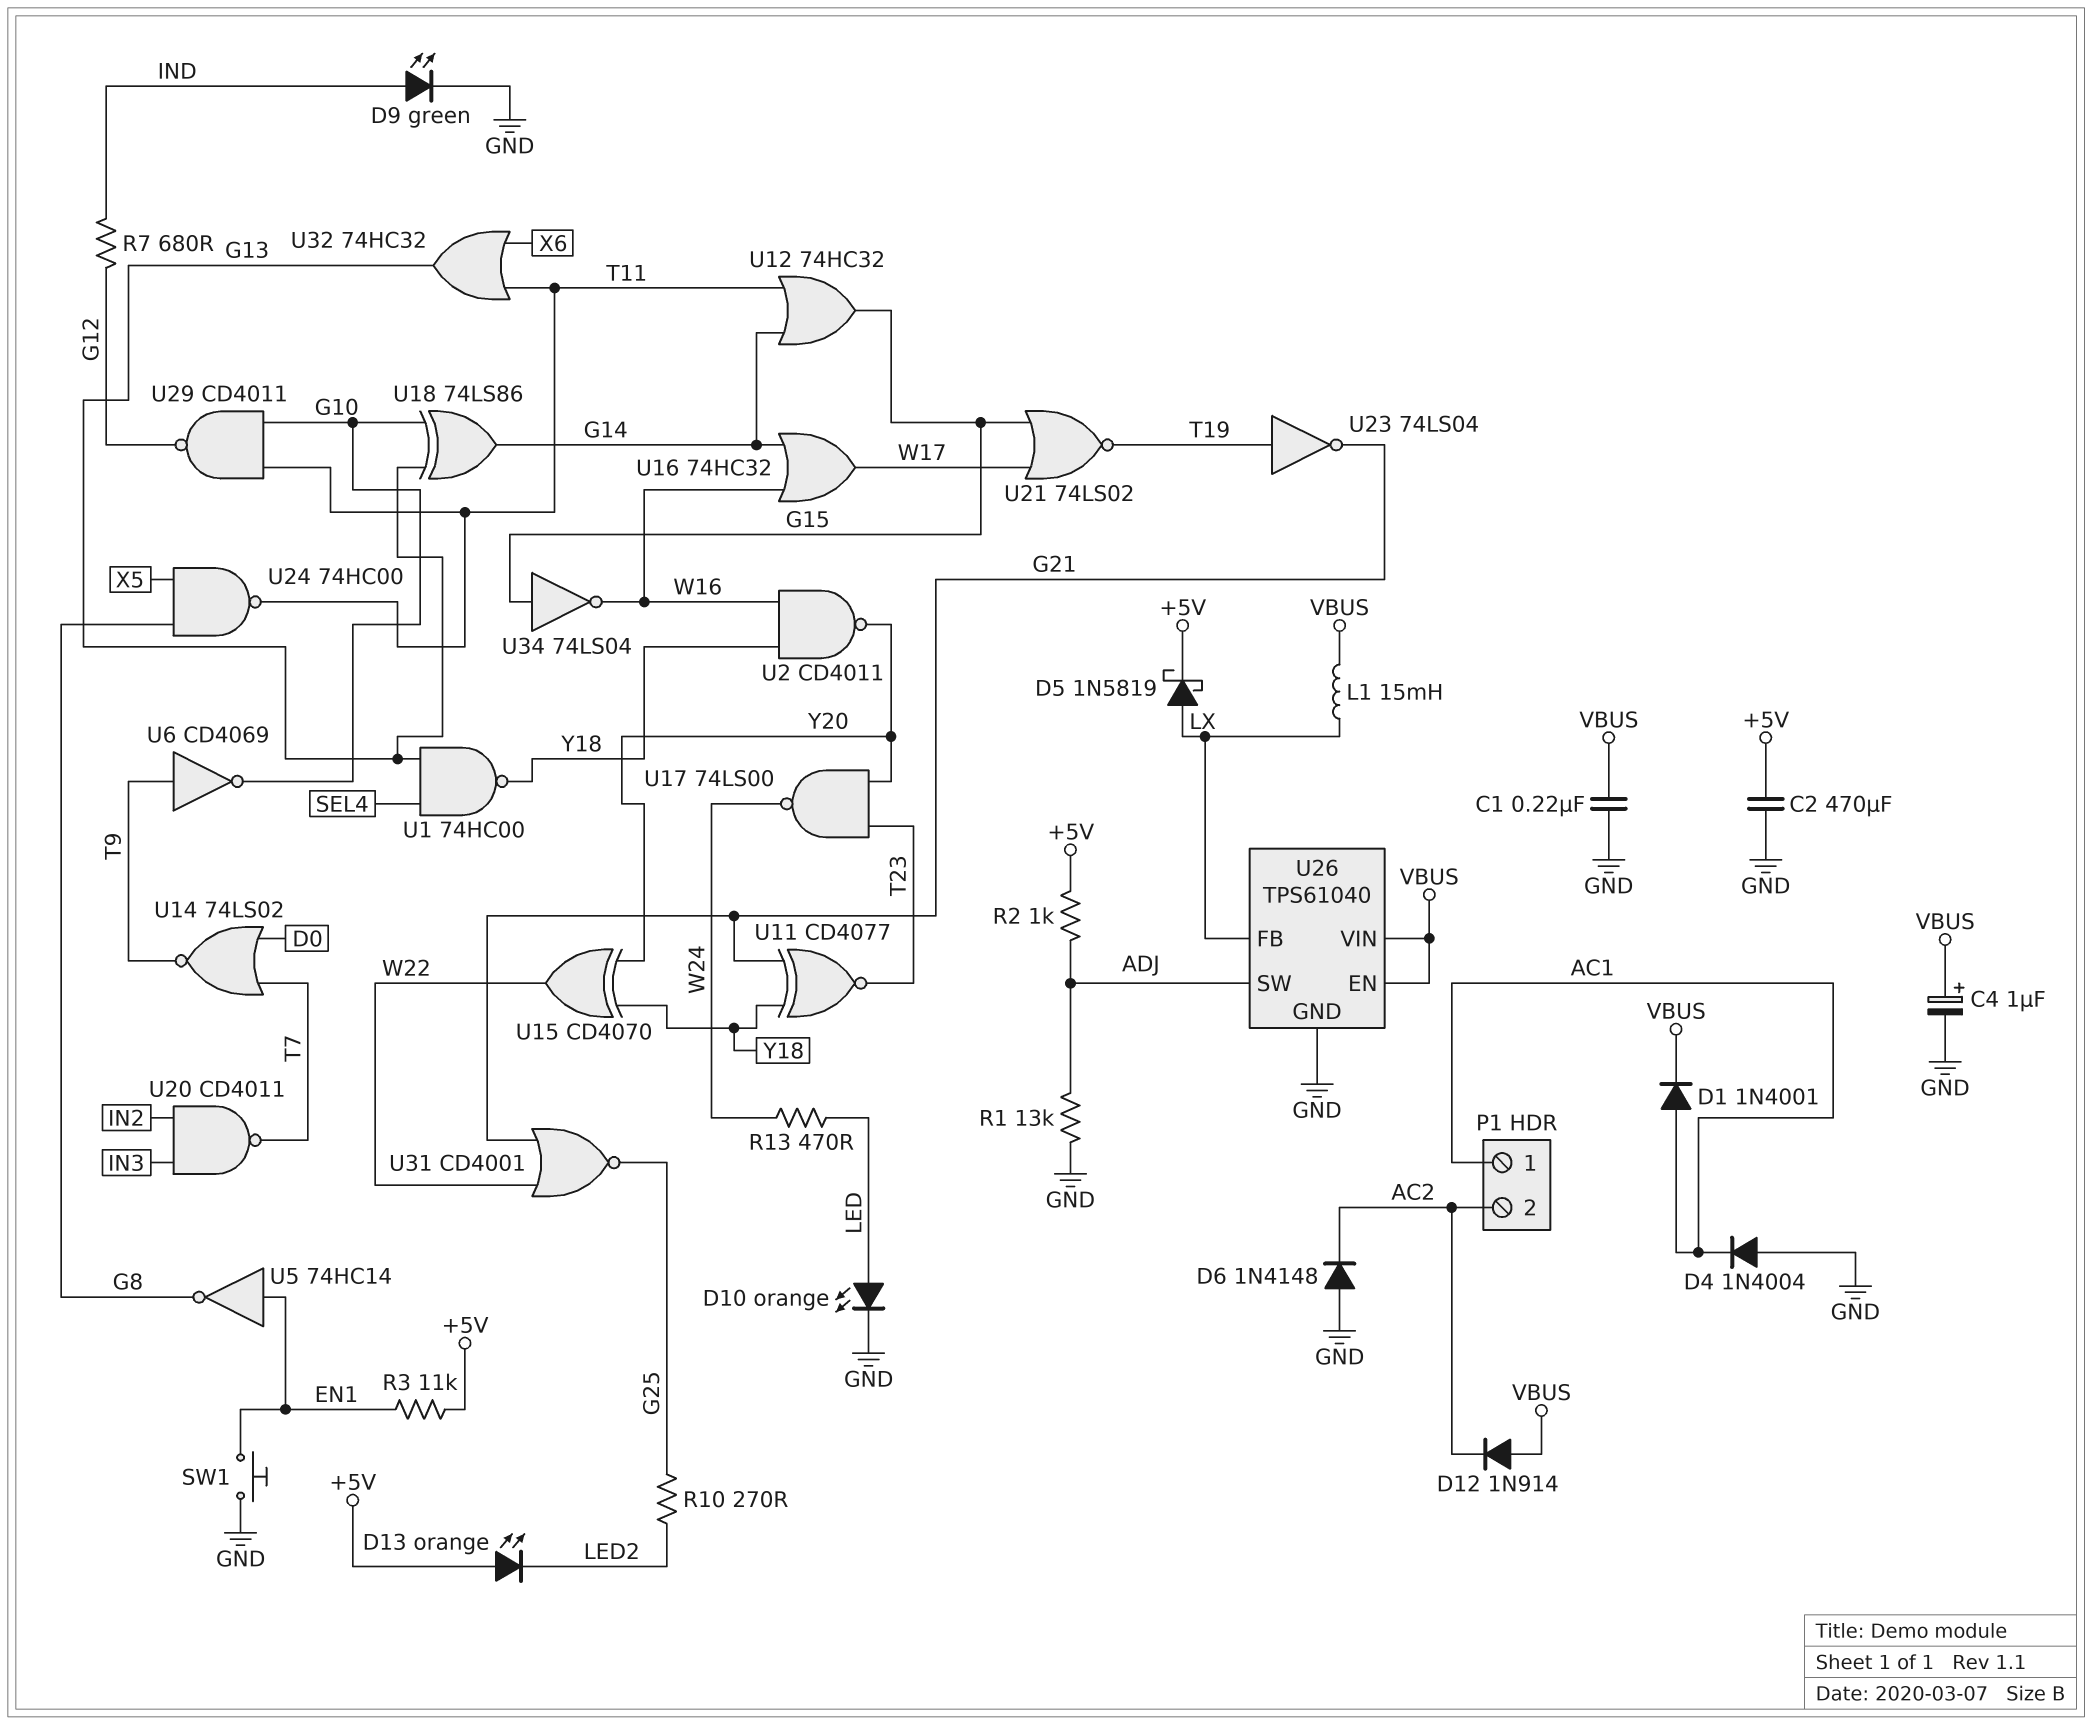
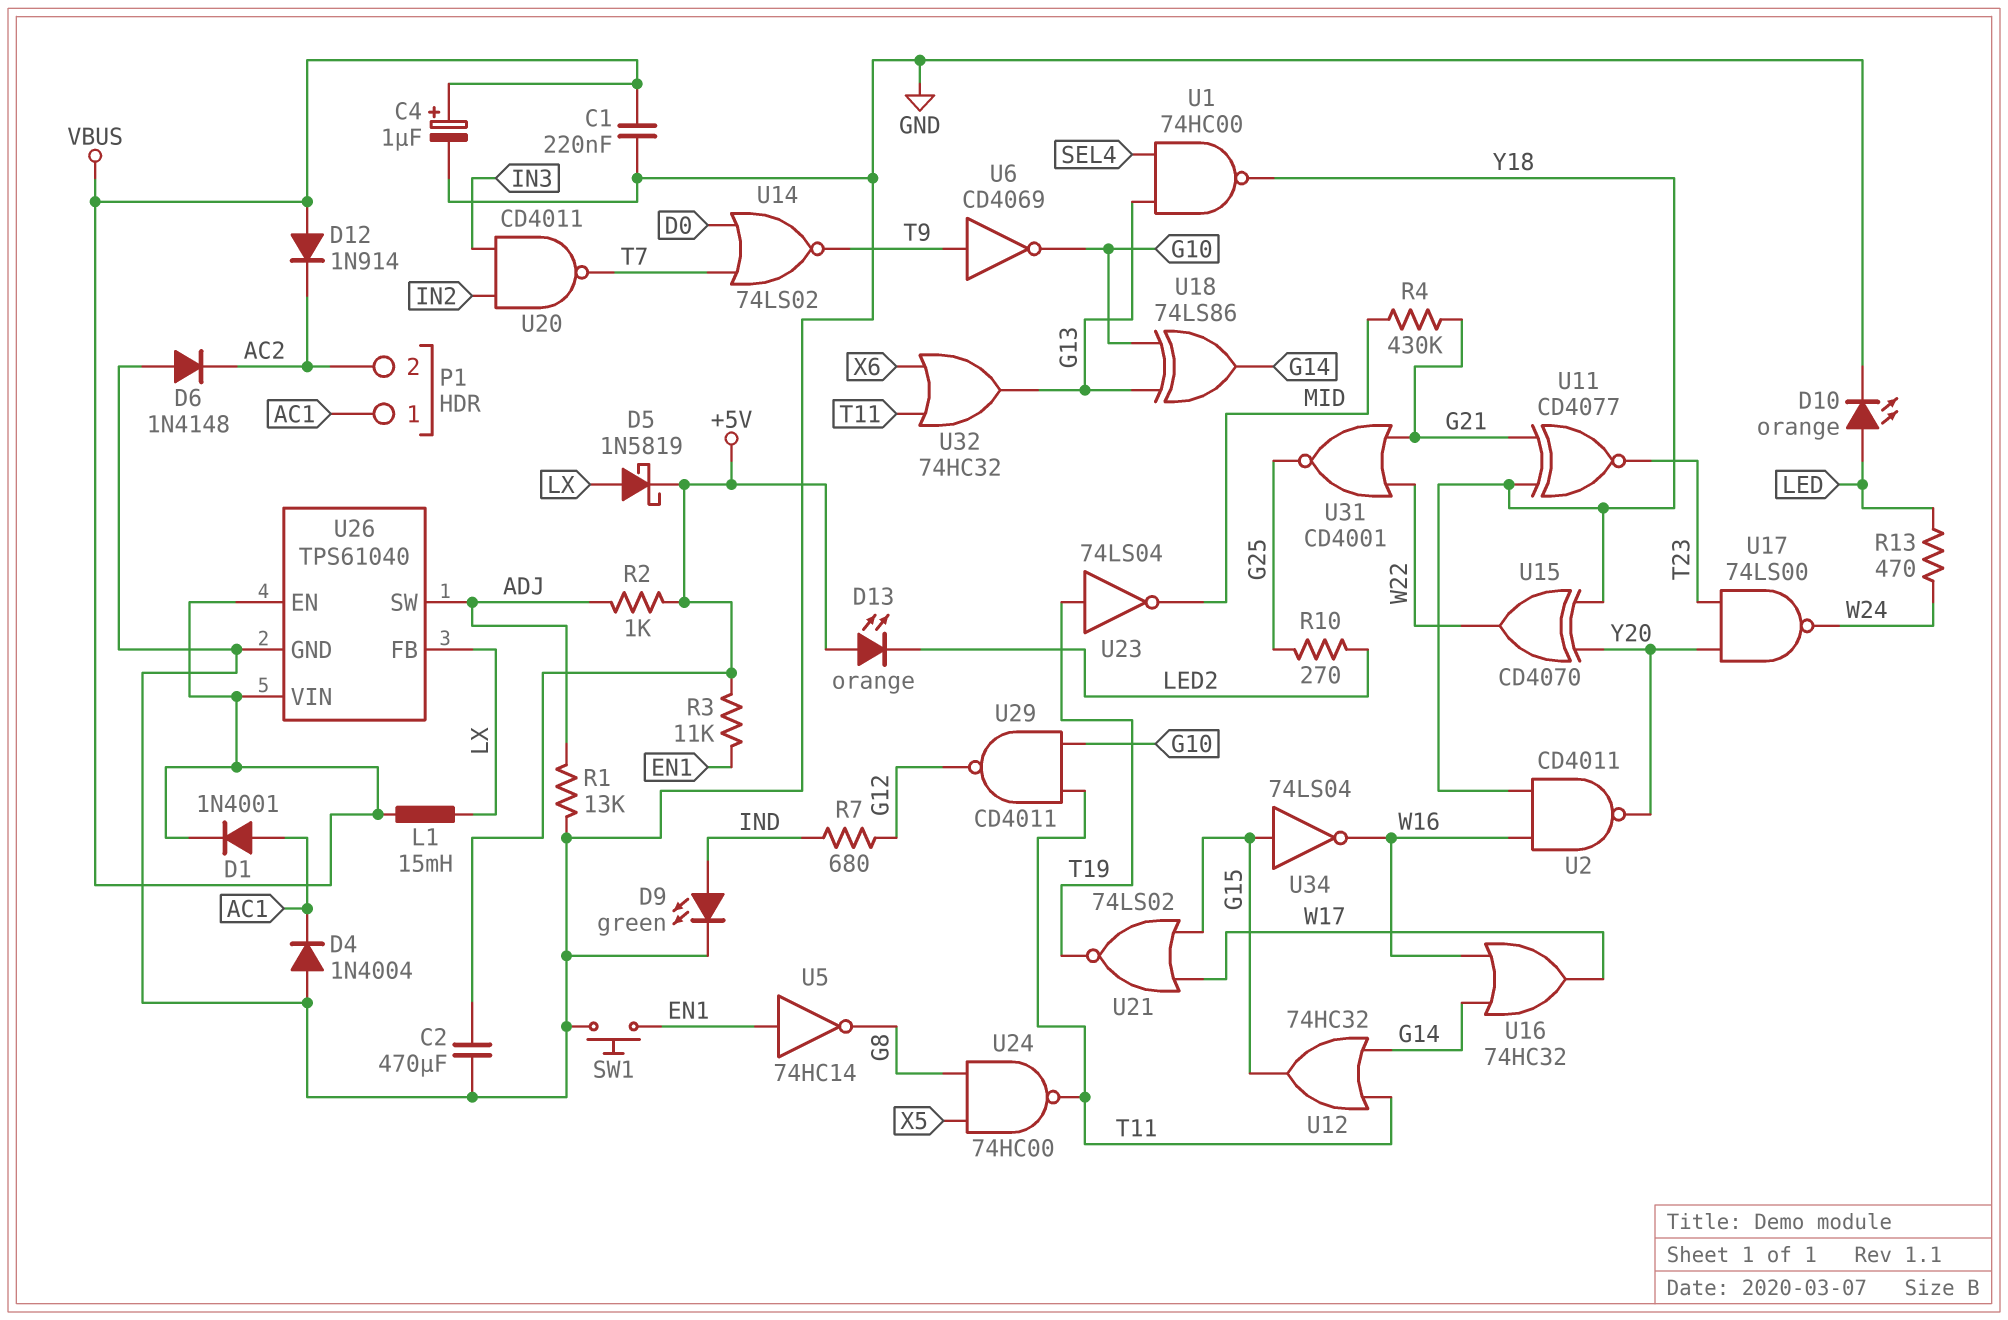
R4: none -> 430k (G21, MID)
U23: NOT 74LS04 (in T19, out G21) -> NOT 74LS04 (in T19, out MID)

